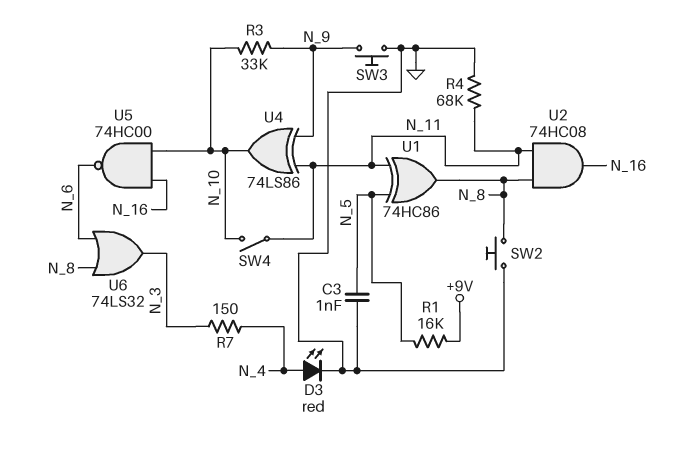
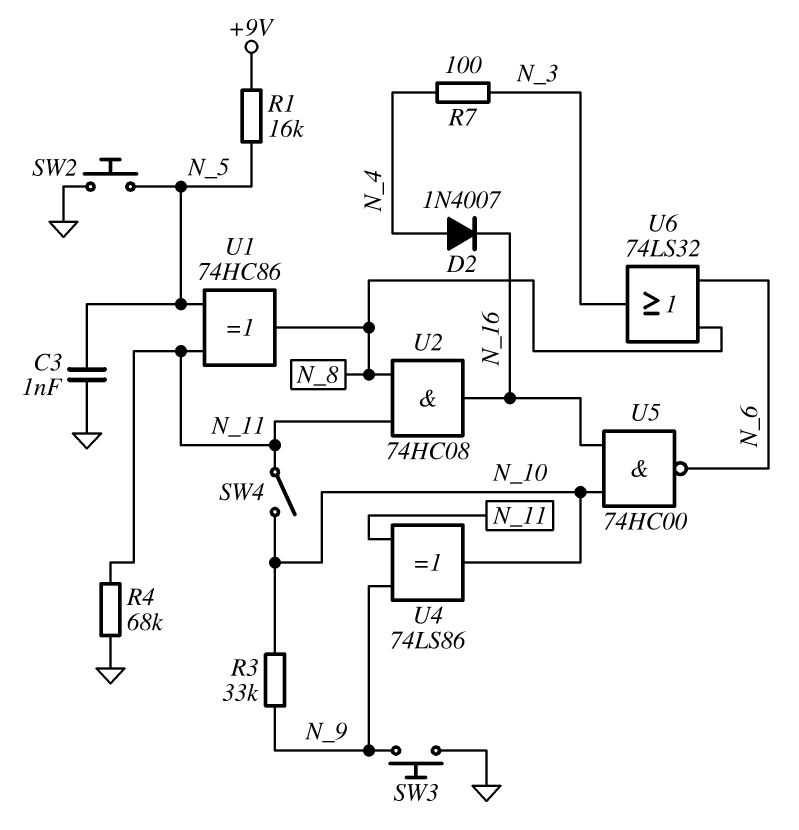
D2: none -> diode 1N4007 (A N_4, K N_16)
D3: LED red (A N_4, K GND) -> none
R7: 150 (N_3, N_4) -> 100 (N_3, N_4)
SW2: button (GND, N_8) -> button (GND, N_5)

